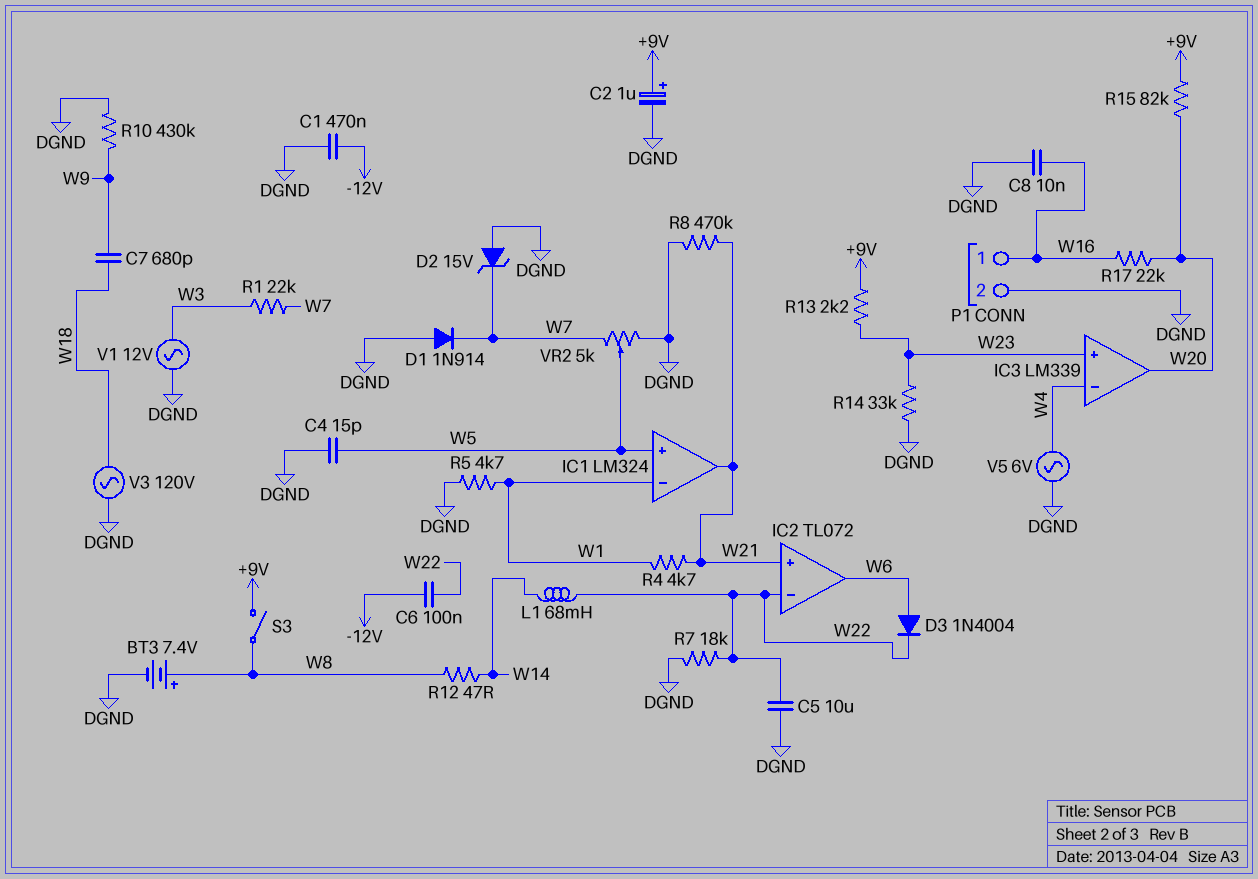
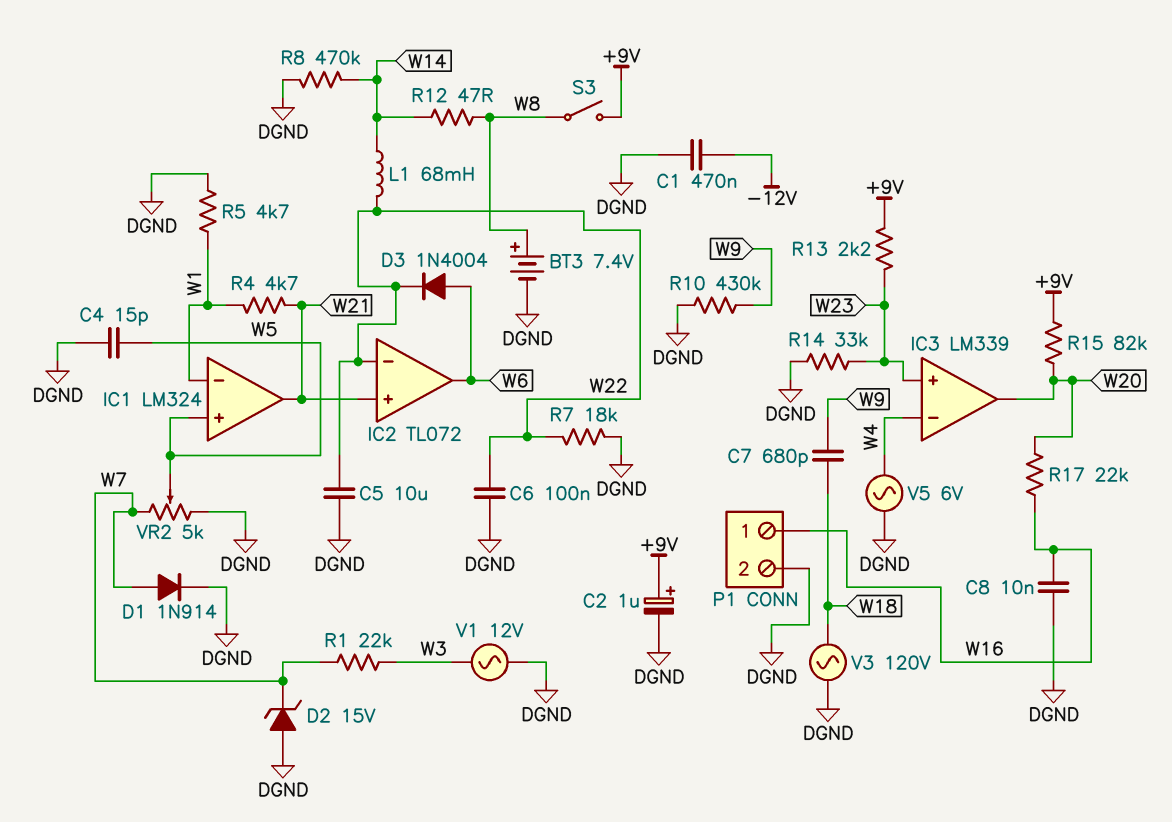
C6: 100nF (-12V, W22) -> 100nF (DGND, W22)
D1: diode 1N914 (A DGND, K W7) -> diode 1N914 (A W7, K DGND)
R8: 470k (DGND, W21) -> 470k (DGND, W14)

